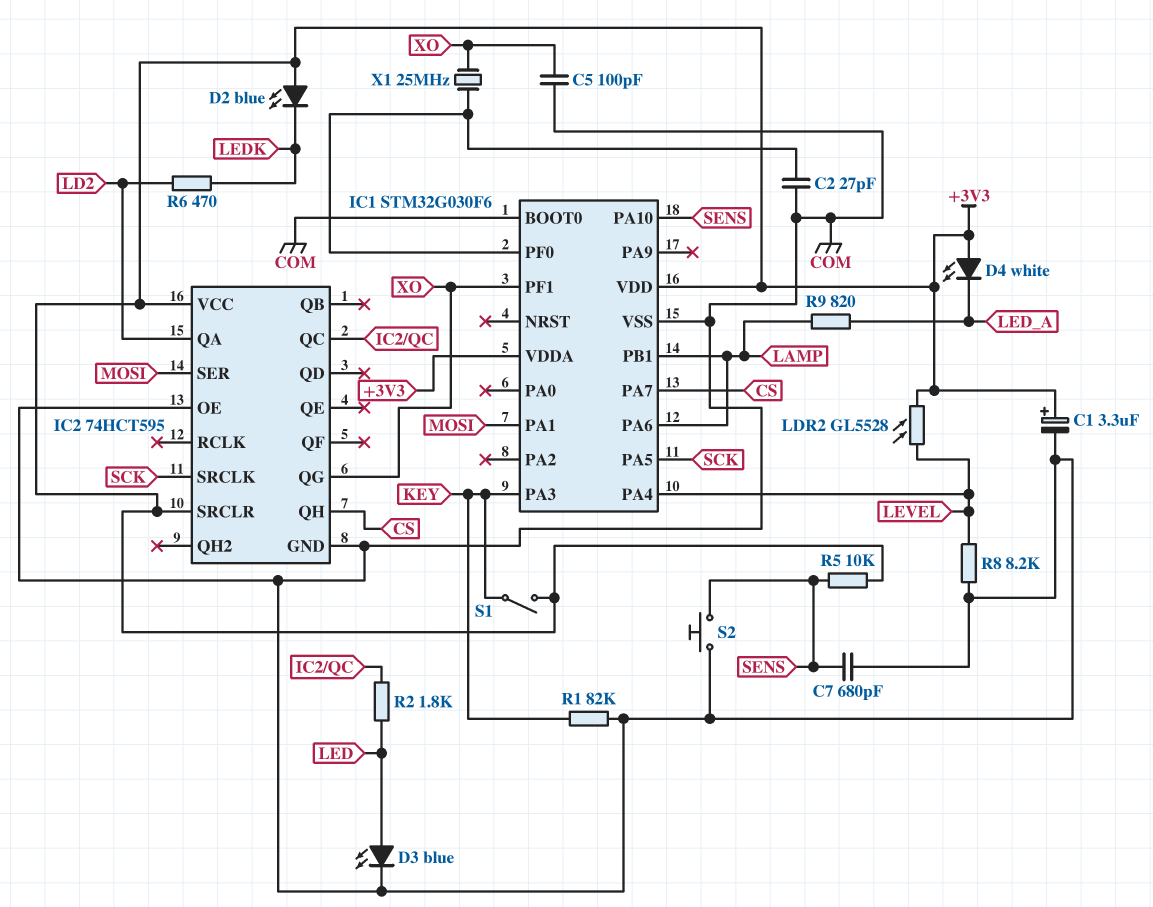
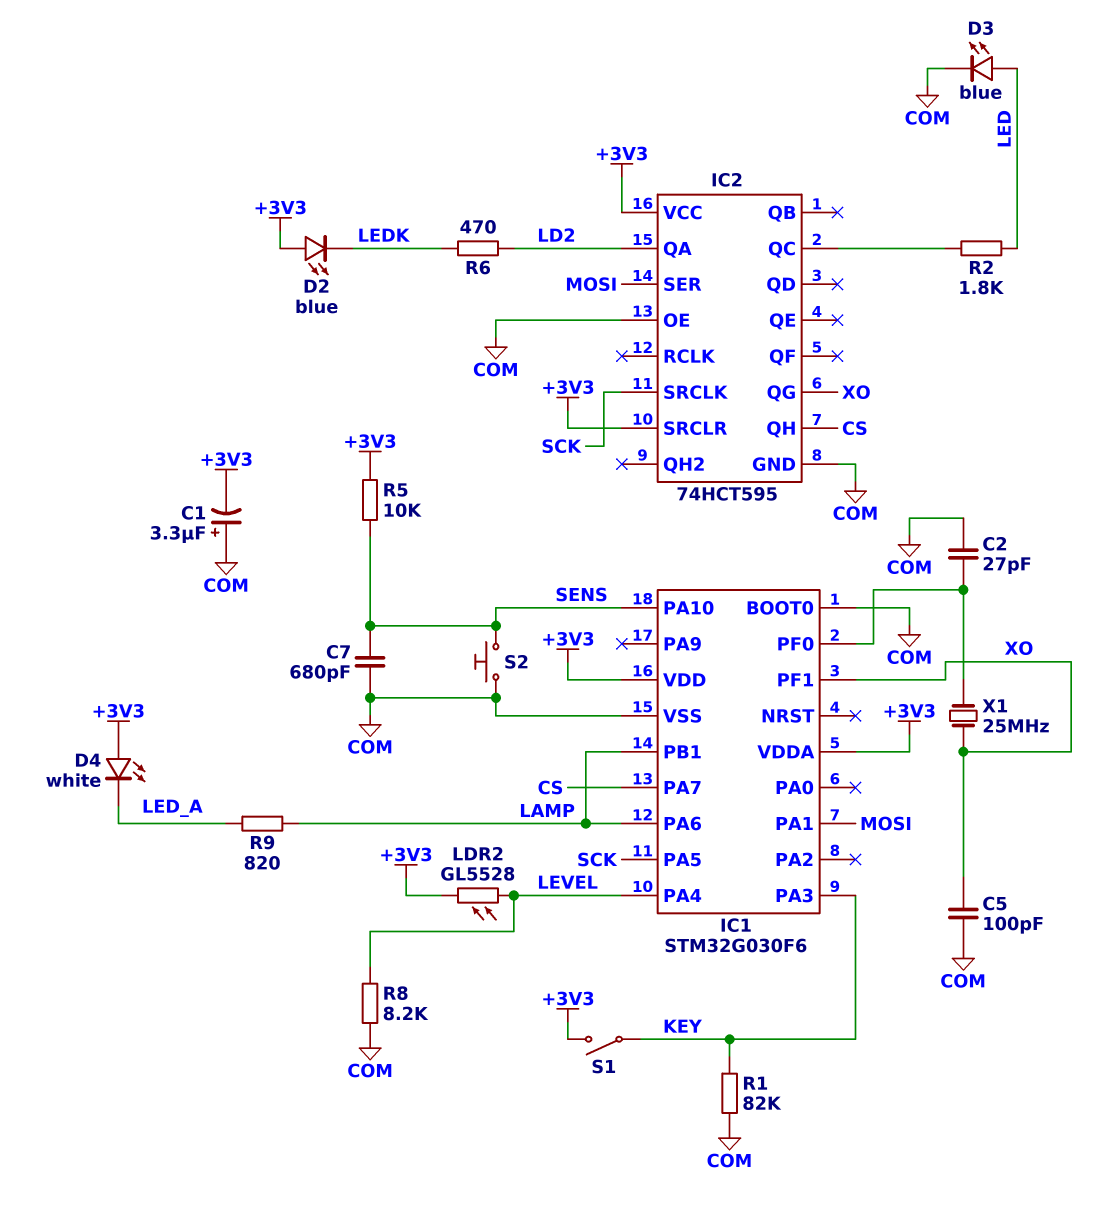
C1: 3.3uF (plus +3V3, minus COM) -> 3.3uF (plus COM, minus +3V3)

